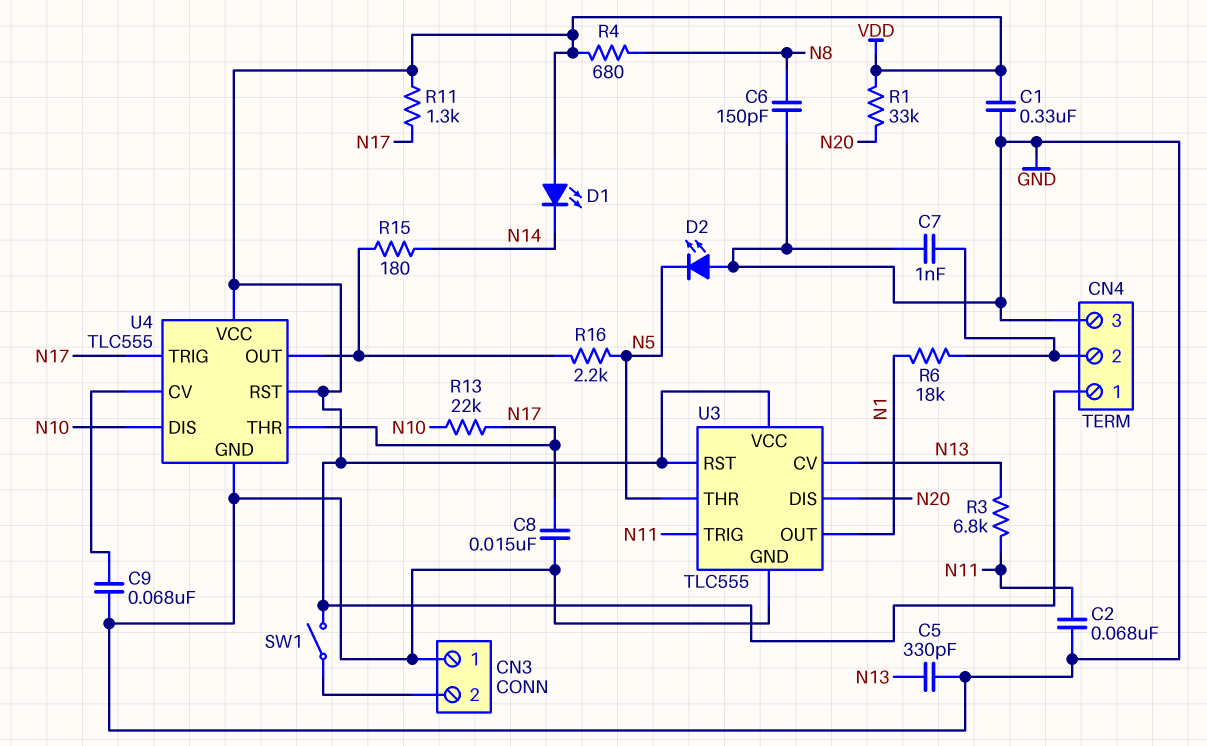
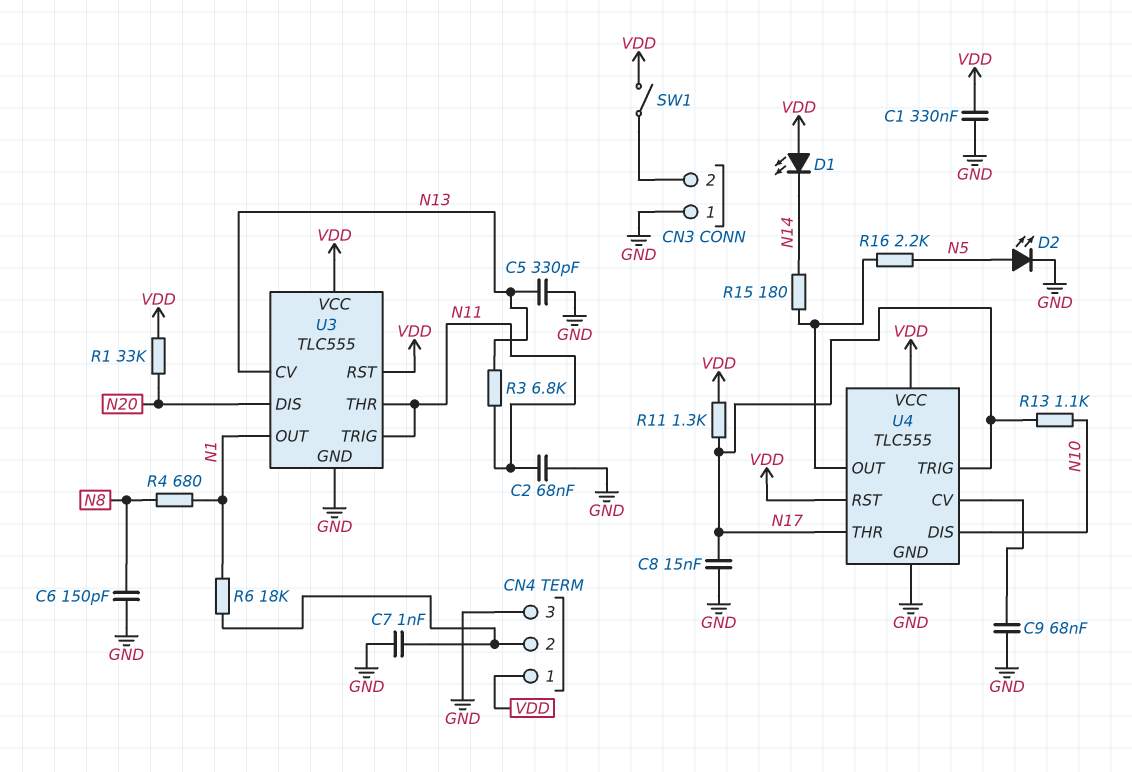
D2: LED (A GND, K N5) -> LED (A N5, K GND)
R4: 680 (N8, VDD) -> 680 (N1, N8)
R13: 22k (N10, N17) -> 1.1k (N10, N17)
U3 pin THR: N5 -> N11

